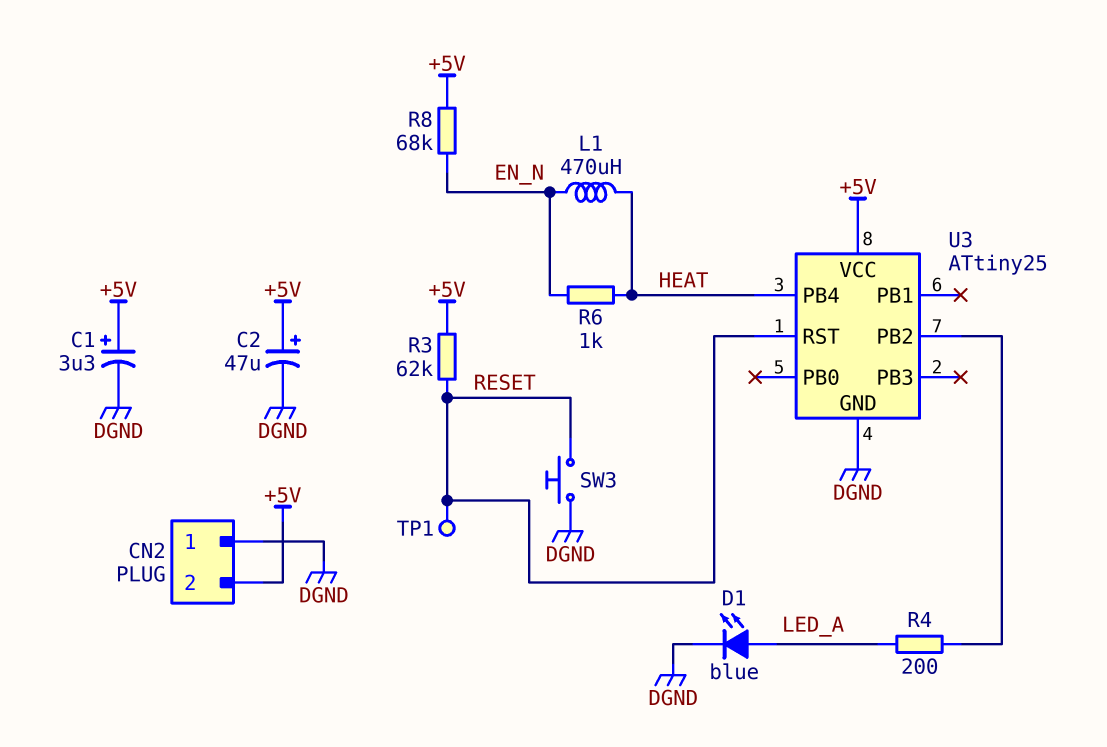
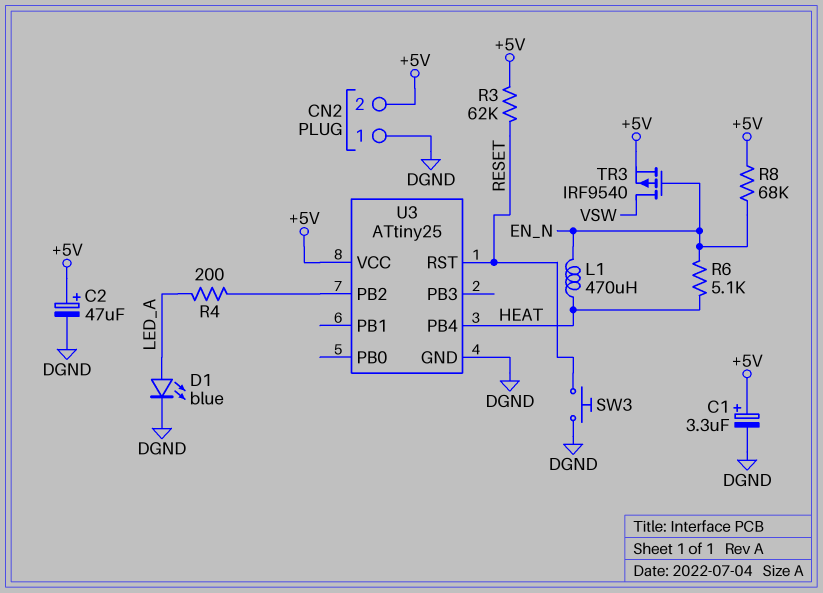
R6: 1k (EN_N, HEAT) -> 5.1k (EN_N, HEAT)
TP1: test point (RESET) -> none
TR3: none -> PMOS IRF9540 (G EN_N, D VSW, S +5V)

